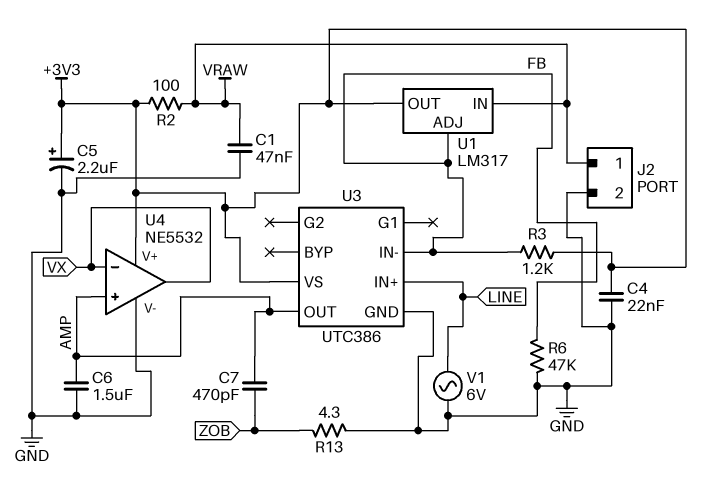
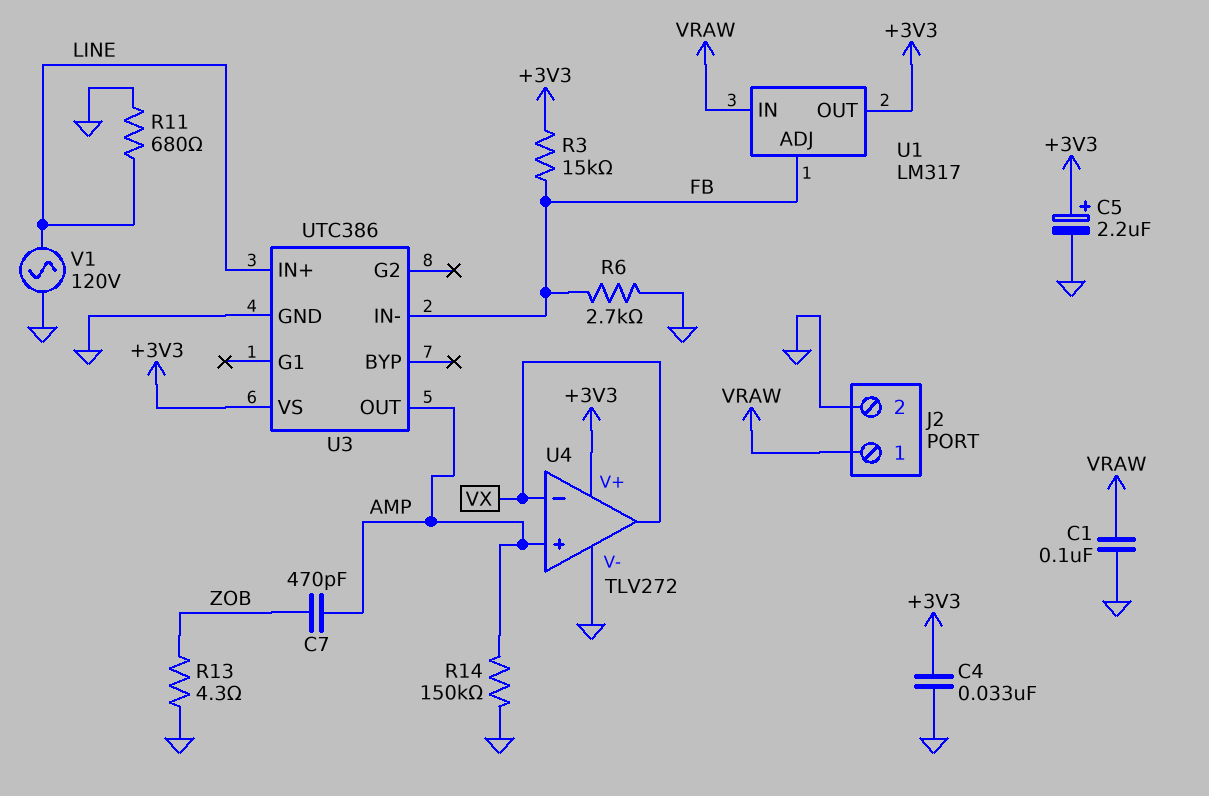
C1: 47nF (GND, VRAW) -> 100nF (GND, VRAW)
C4: 22nF (+3V3, GND) -> 33nF (+3V3, GND)
C6: 1.5uF (AMP, GND) -> none
R2: 100 (+3V3, VRAW) -> none
R3: 1.2k (+3V3, FB) -> 15k (+3V3, FB)
R6: 47k (FB, GND) -> 2.7k (FB, GND)
R11: none -> 680 (GND, LINE)
R14: none -> 150k (AMP, GND)
U4: NE5532 -> TLV272
V1: AC 6V (GND, LINE) -> AC 120V (GND, LINE)

